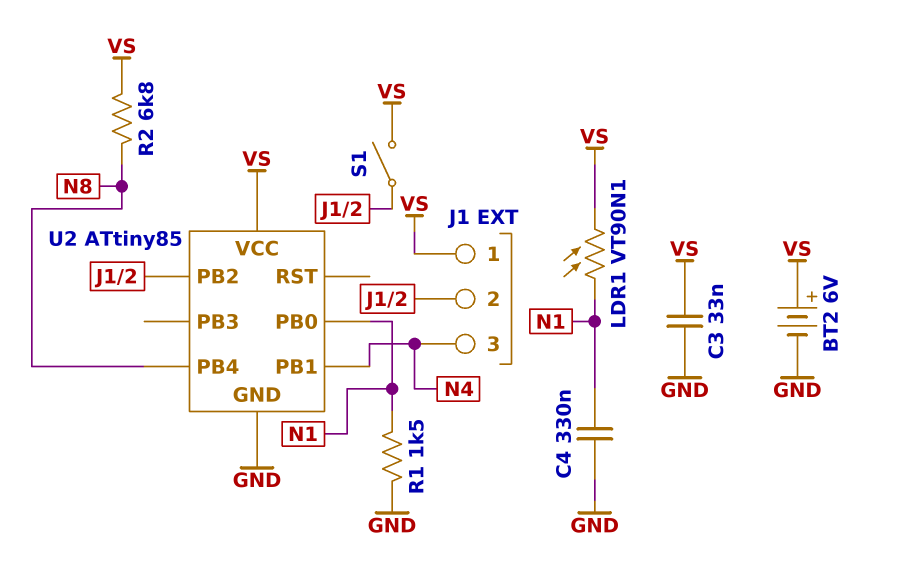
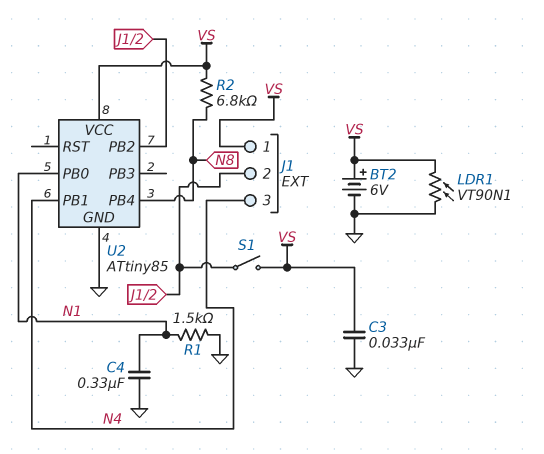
LDR1: VT90N1 (N1, VS) -> VT90N1 (GND, VS)

